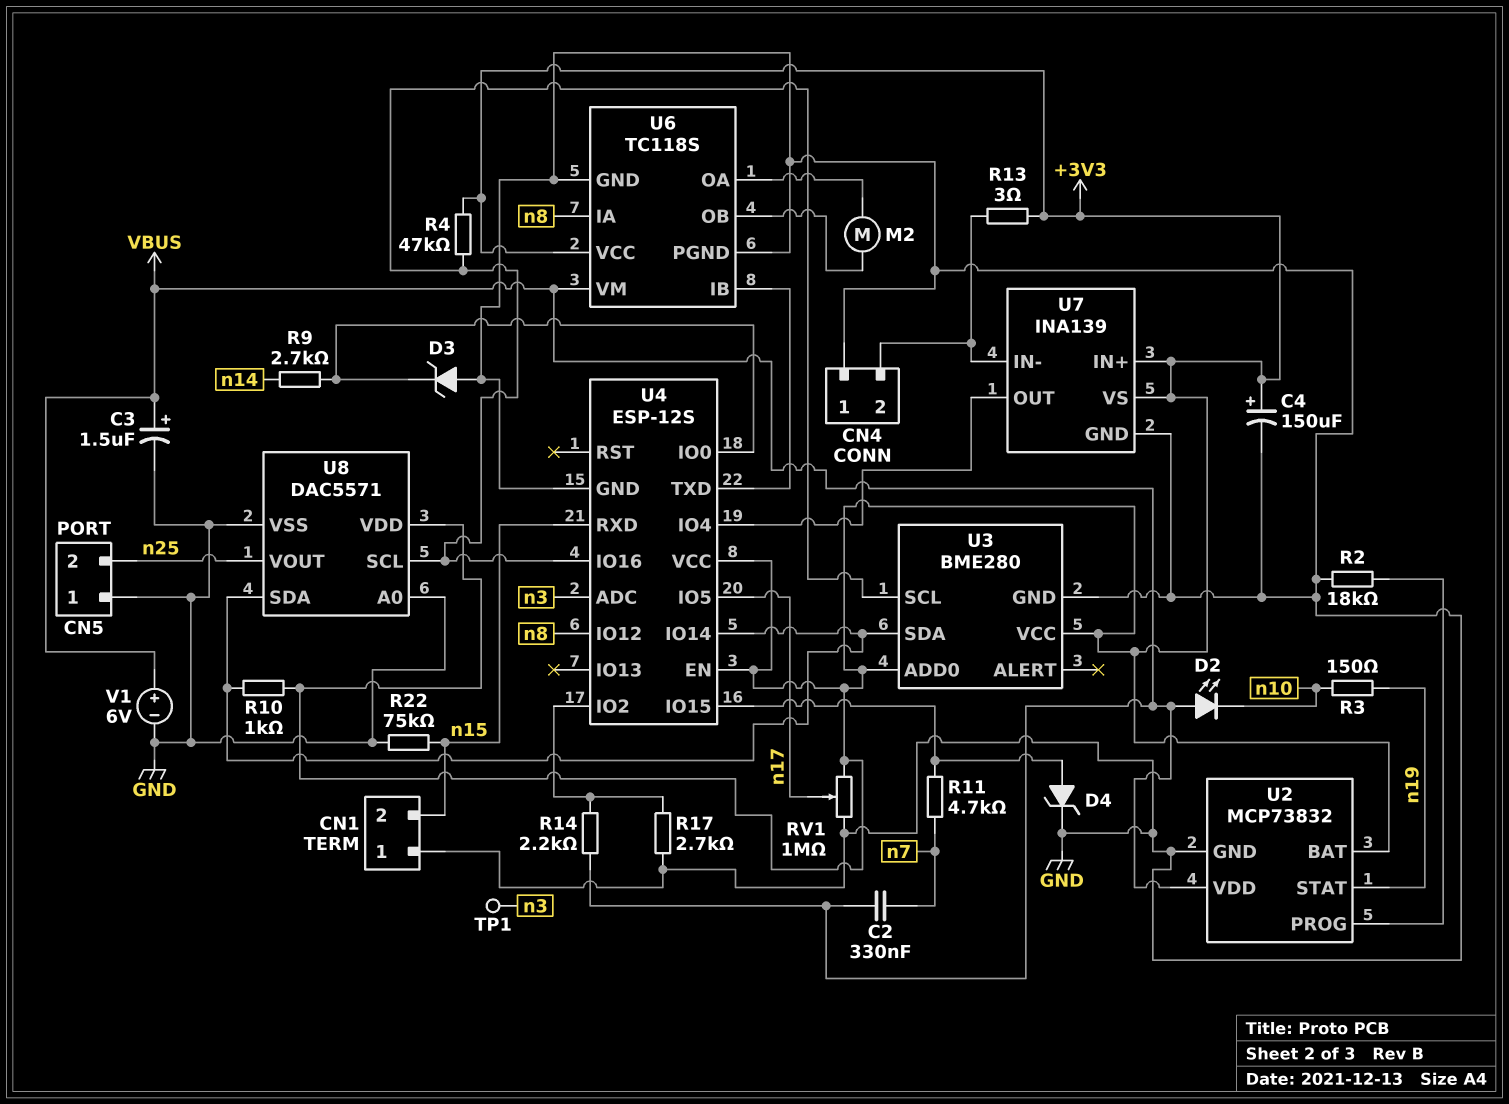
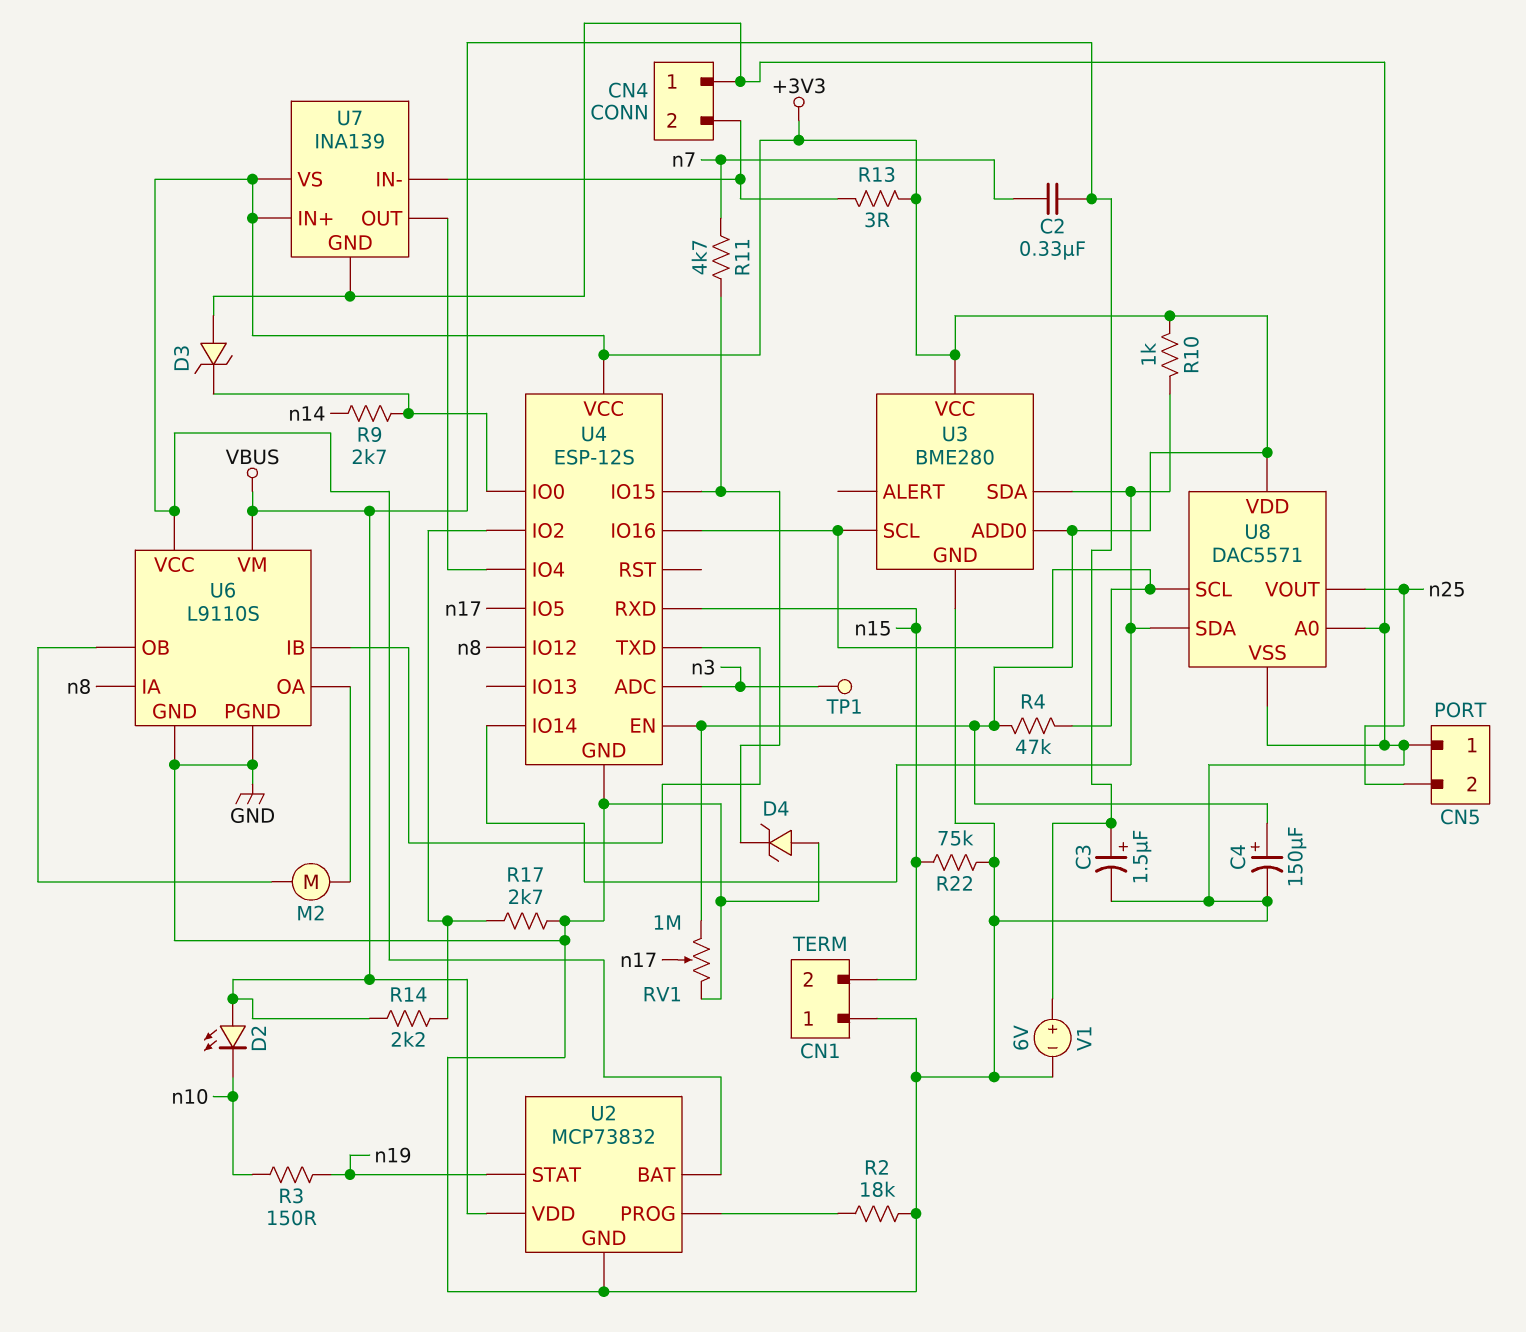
D4: zener (A U4/IO15, K GND) -> zener (A GND, K U4/IO15)
U6: TC118S -> L9110S

